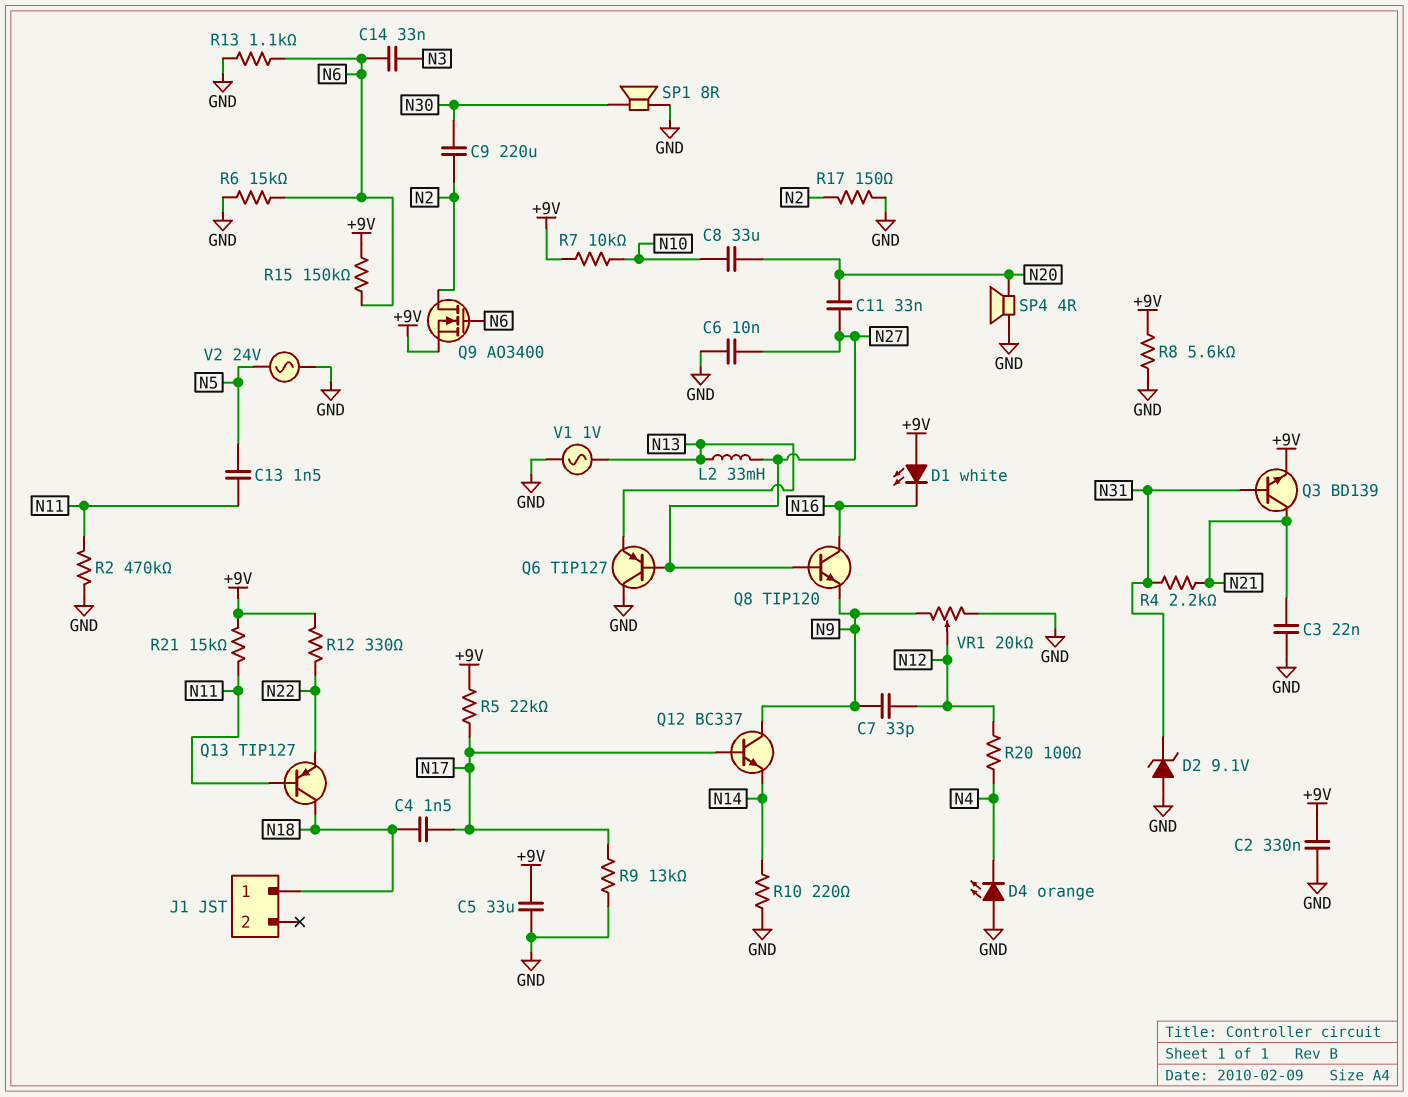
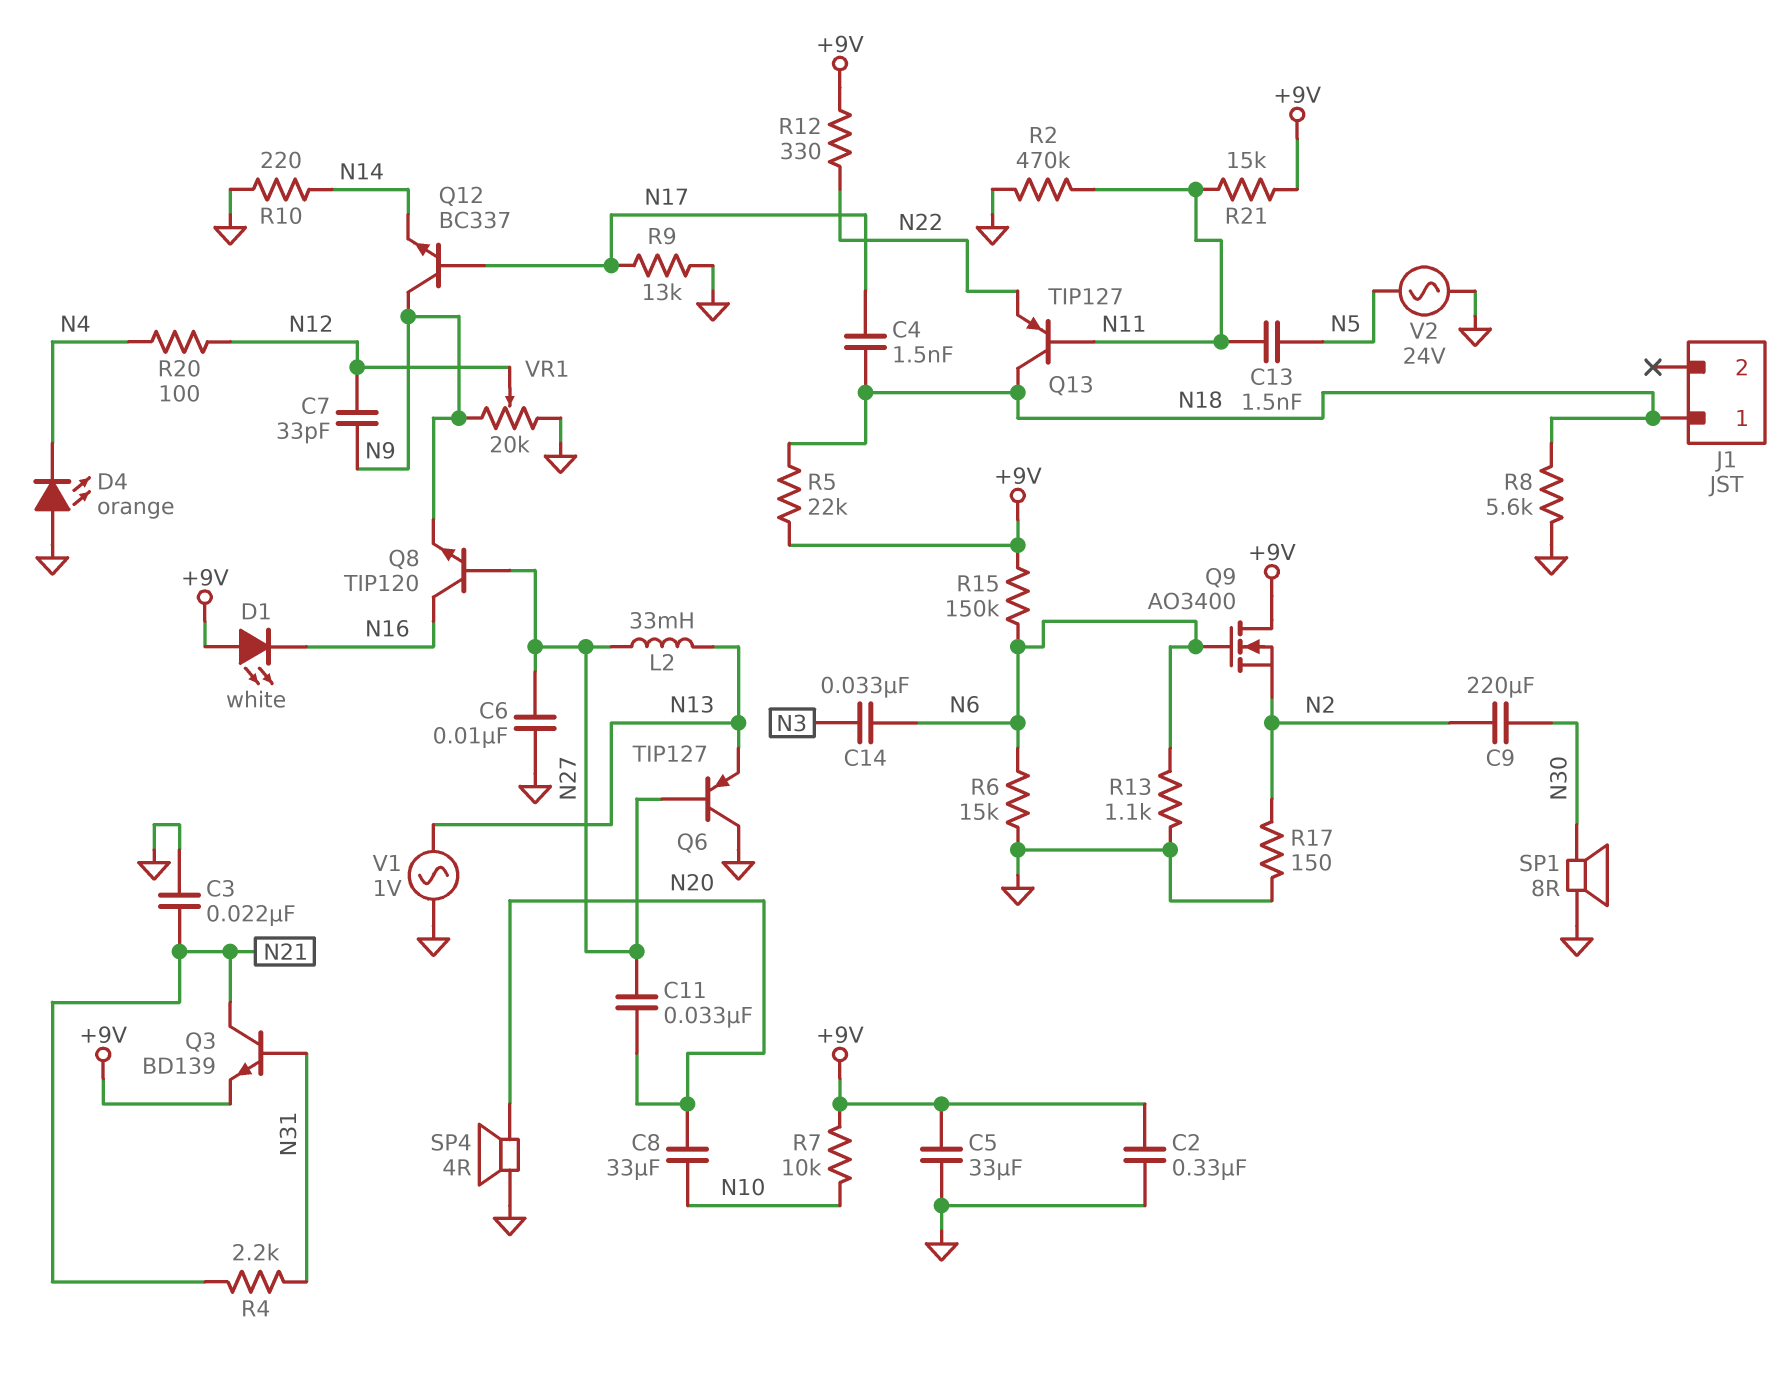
D2: zener 9.1V (A GND, K N31) -> none
Q9: NMOS AO3400 (G N6, D N2, S +9V) -> NMOS AO3400 (G N6, D +9V, S N2)
R5: 22k (+9V, N17) -> 22k (+9V, N18)
R8: 5.6k (+9V, GND) -> 5.6k (GND, N18)

